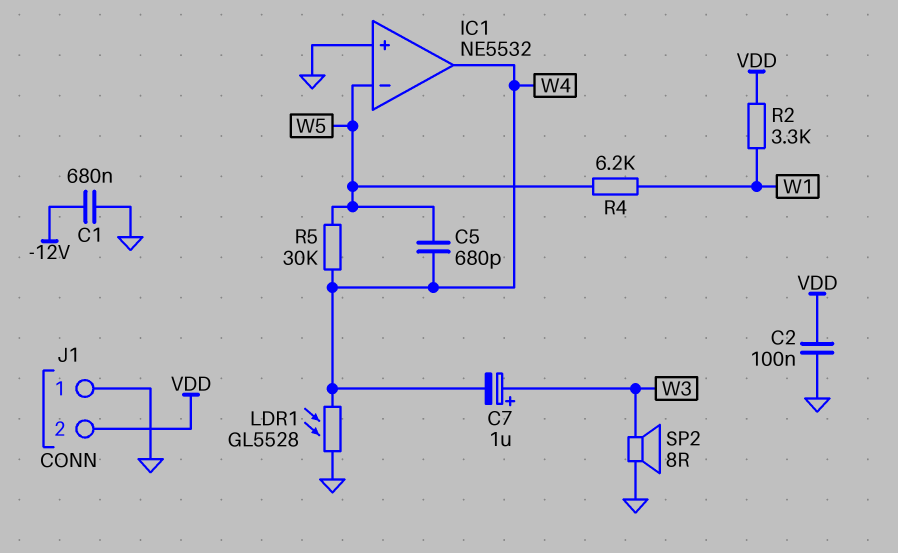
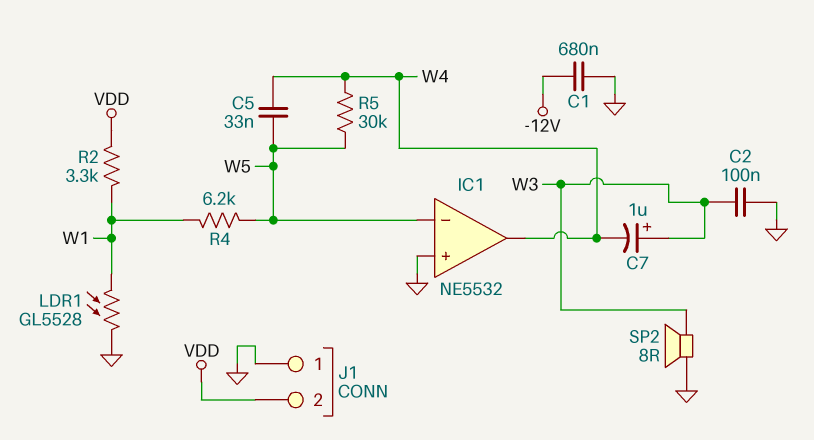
C2: 100nF (GND, VDD) -> 100nF (GND, W3)
C5: 680pF (W4, W5) -> 33nF (W4, W5)
LDR1: GL5528 (GND, W4) -> GL5528 (GND, W1)

